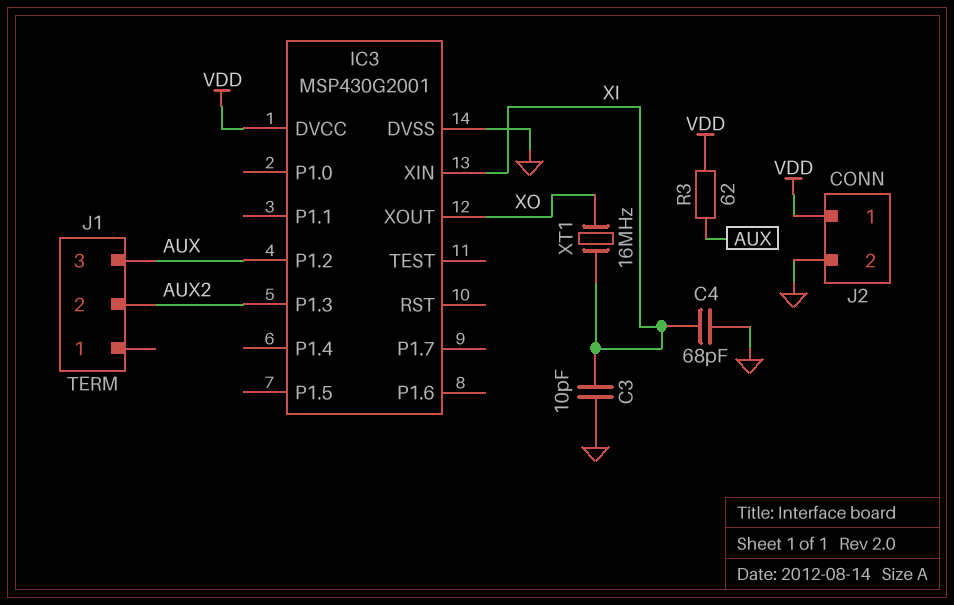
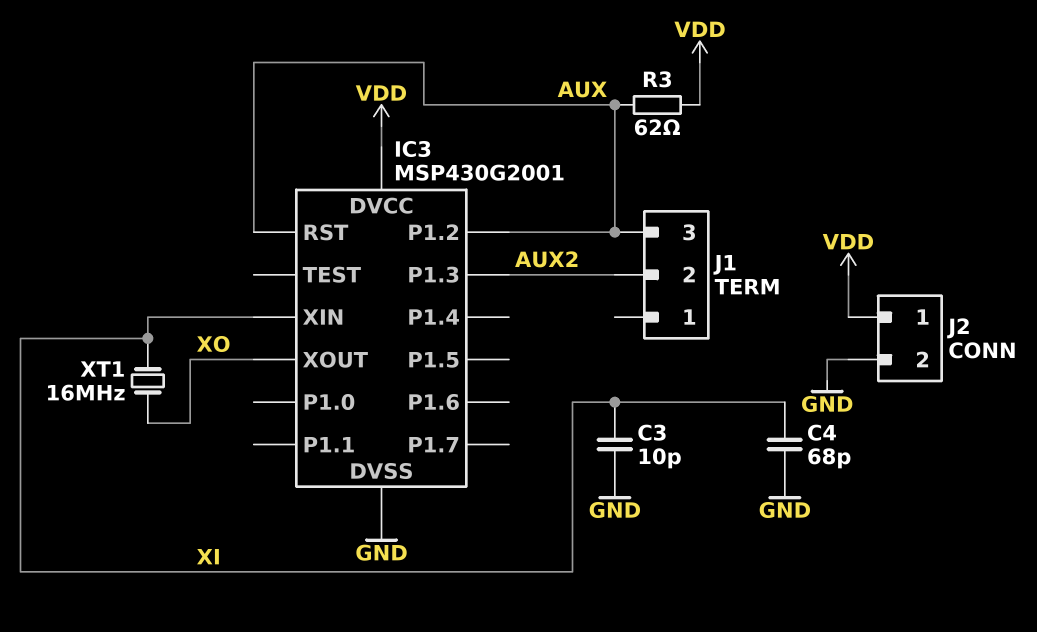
IC3 pin RST: none -> AUX

